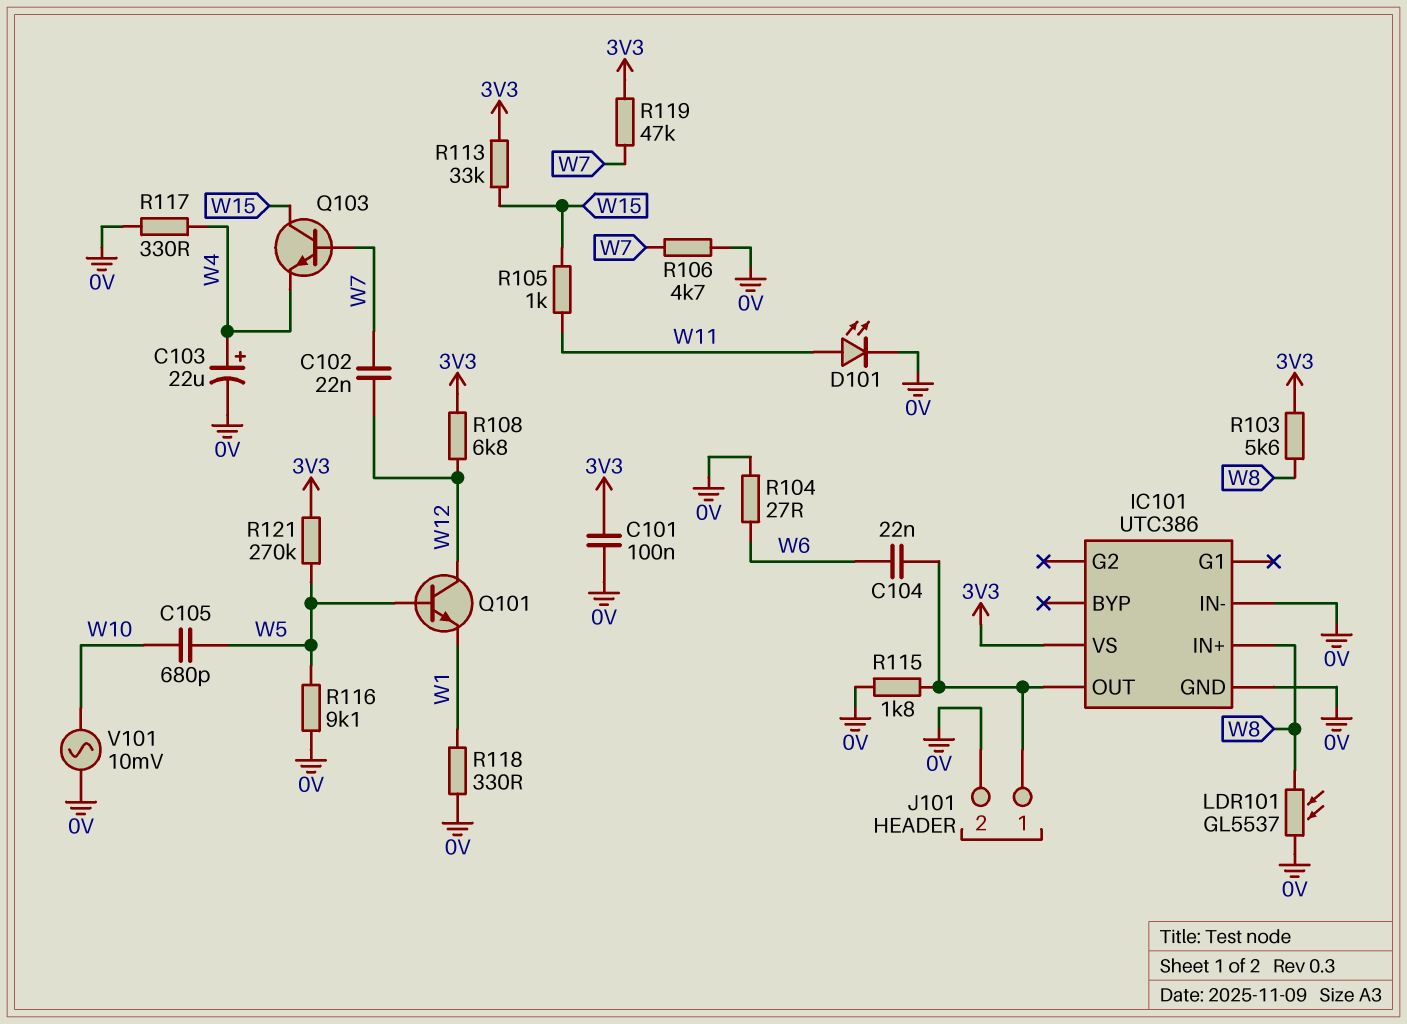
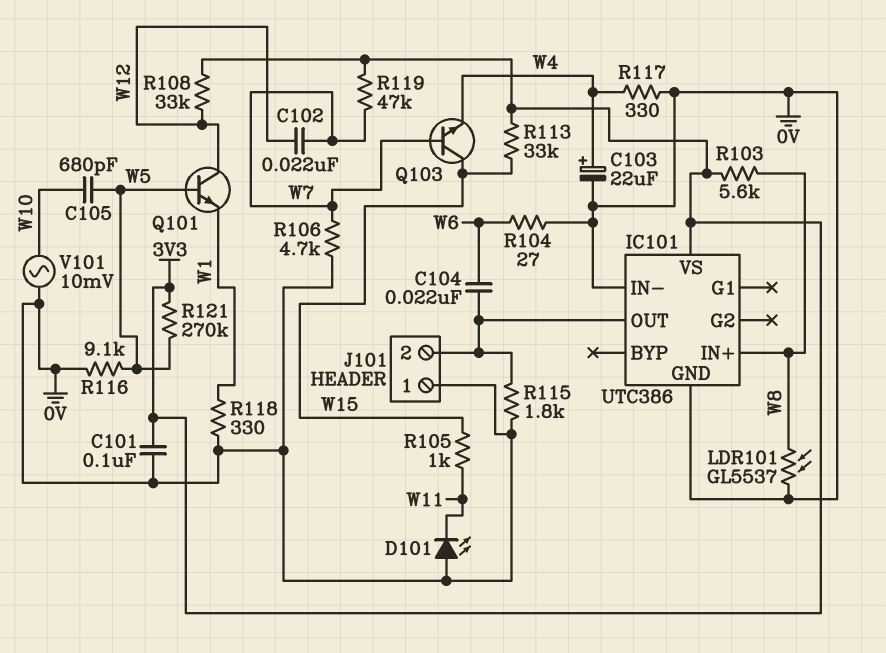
D101: LED (A W11, K 0V) -> LED (A 0V, K W11)
J101 pin 1: IC101/OUT -> 0V
J101 pin 2: 0V -> IC101/OUT
R108: 6.8k (3V3, W12) -> 33k (3V3, W12)

